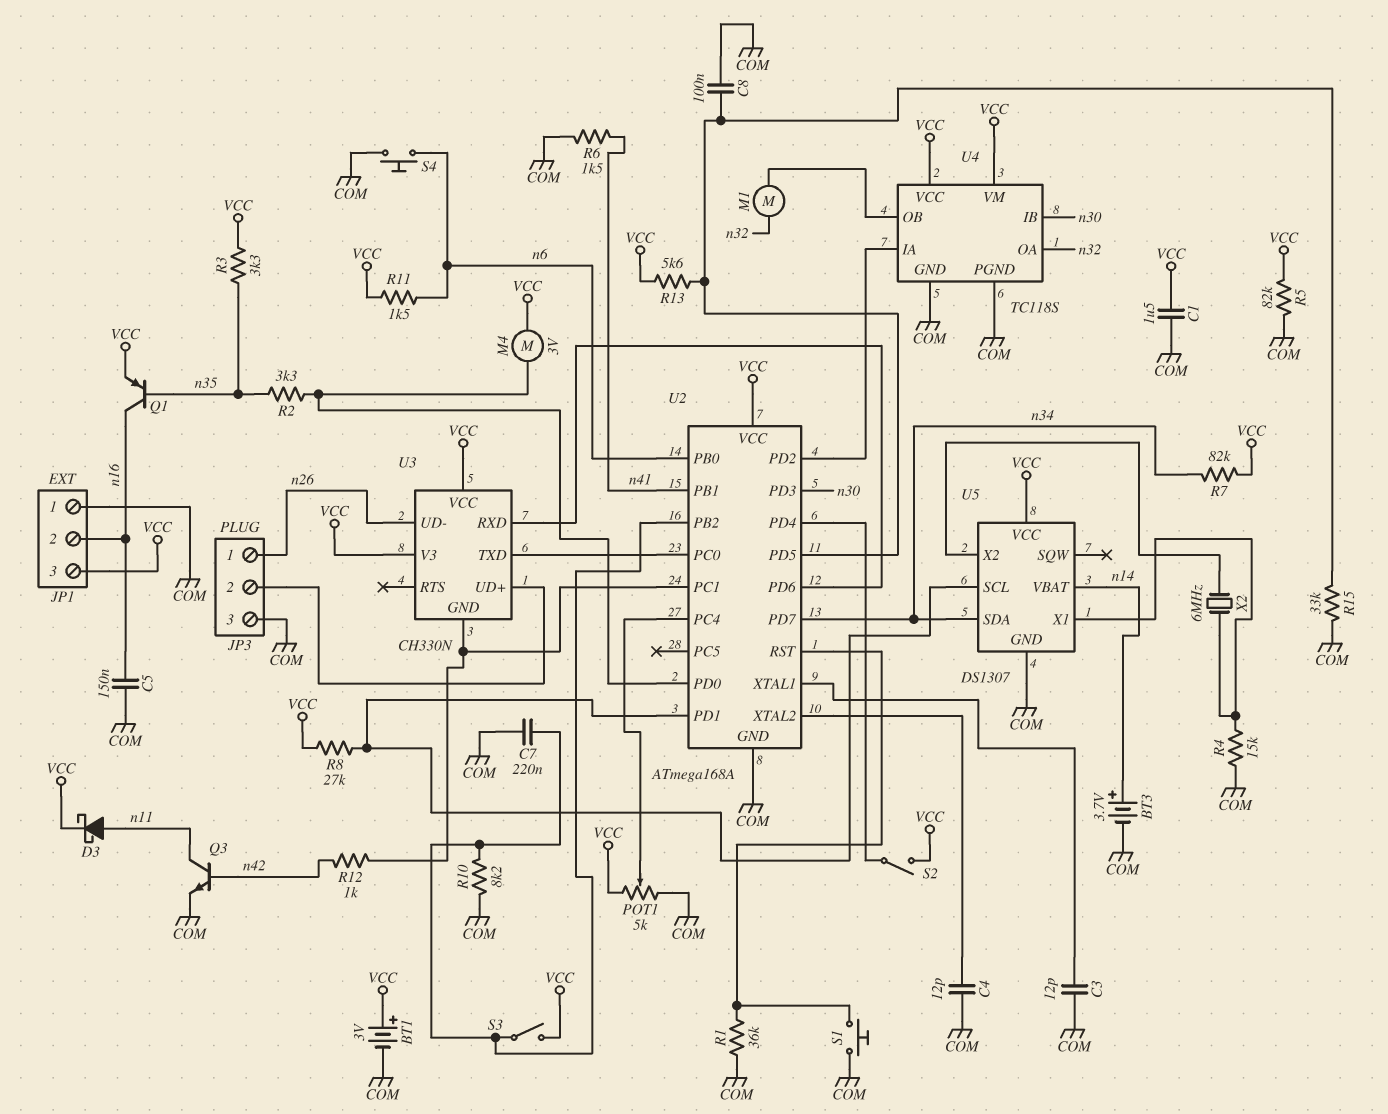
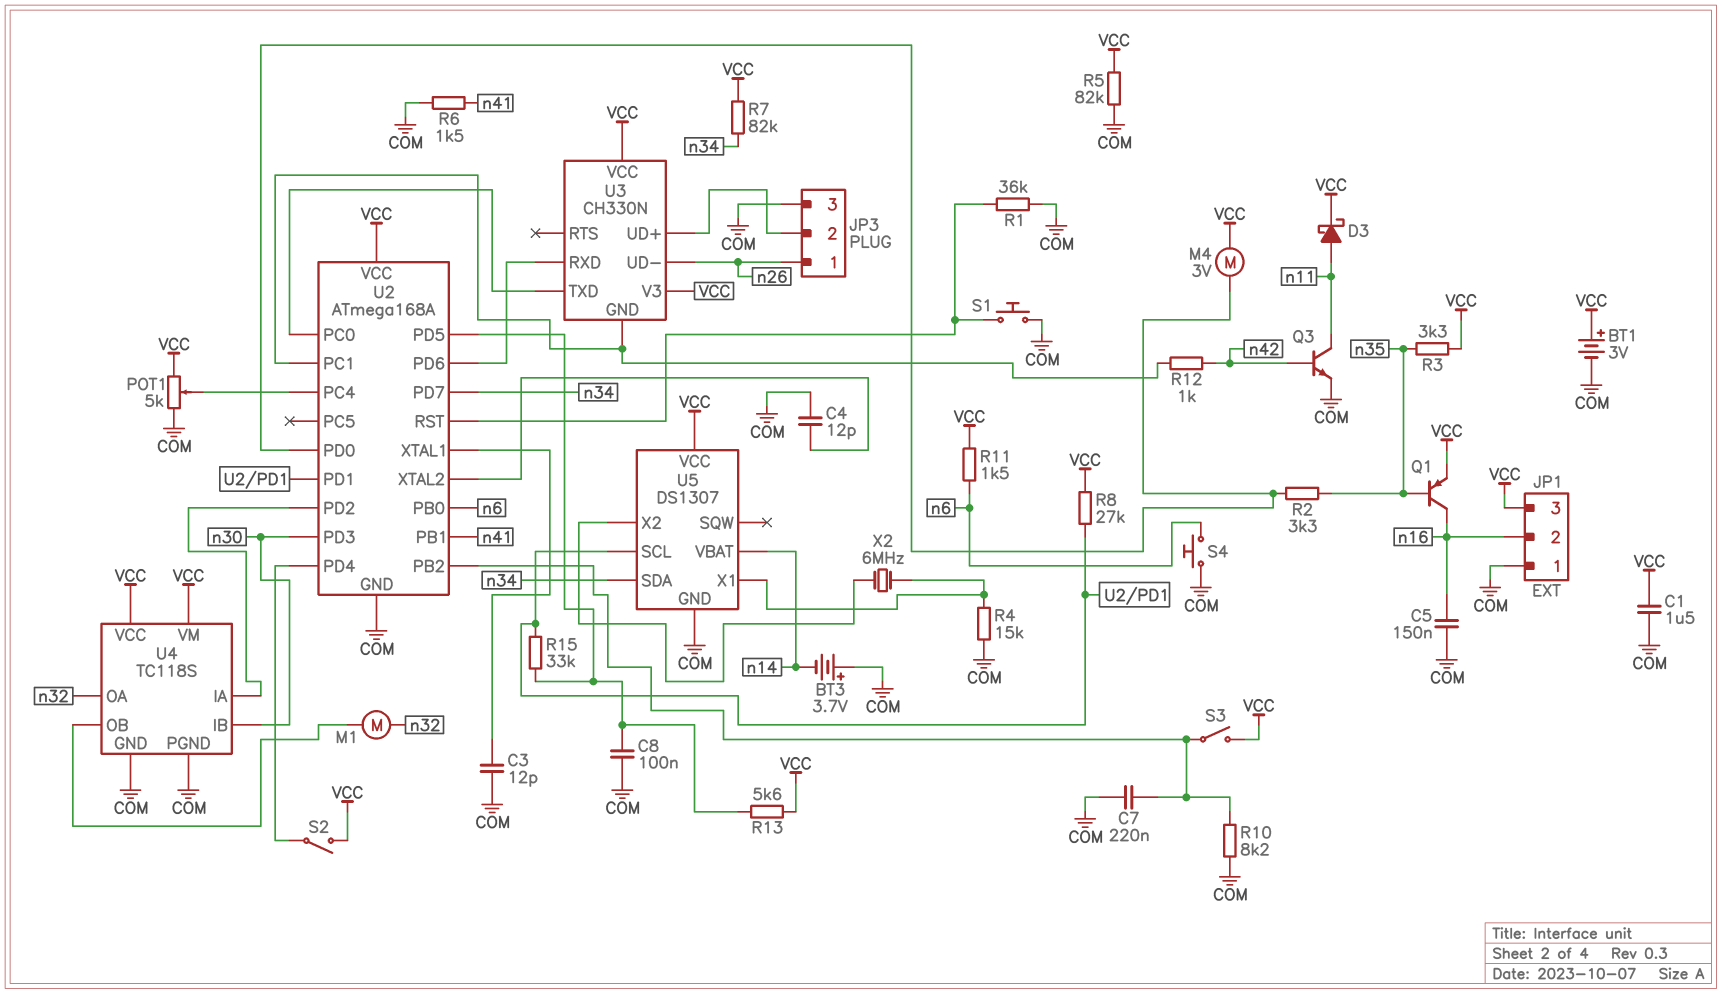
BT3: 3.7V (plus n14, minus COM) -> 3.7V (plus COM, minus n14)
R15: 33k (COM, U2/PD5) -> 33k (U2/PD1, U2/PD5)

